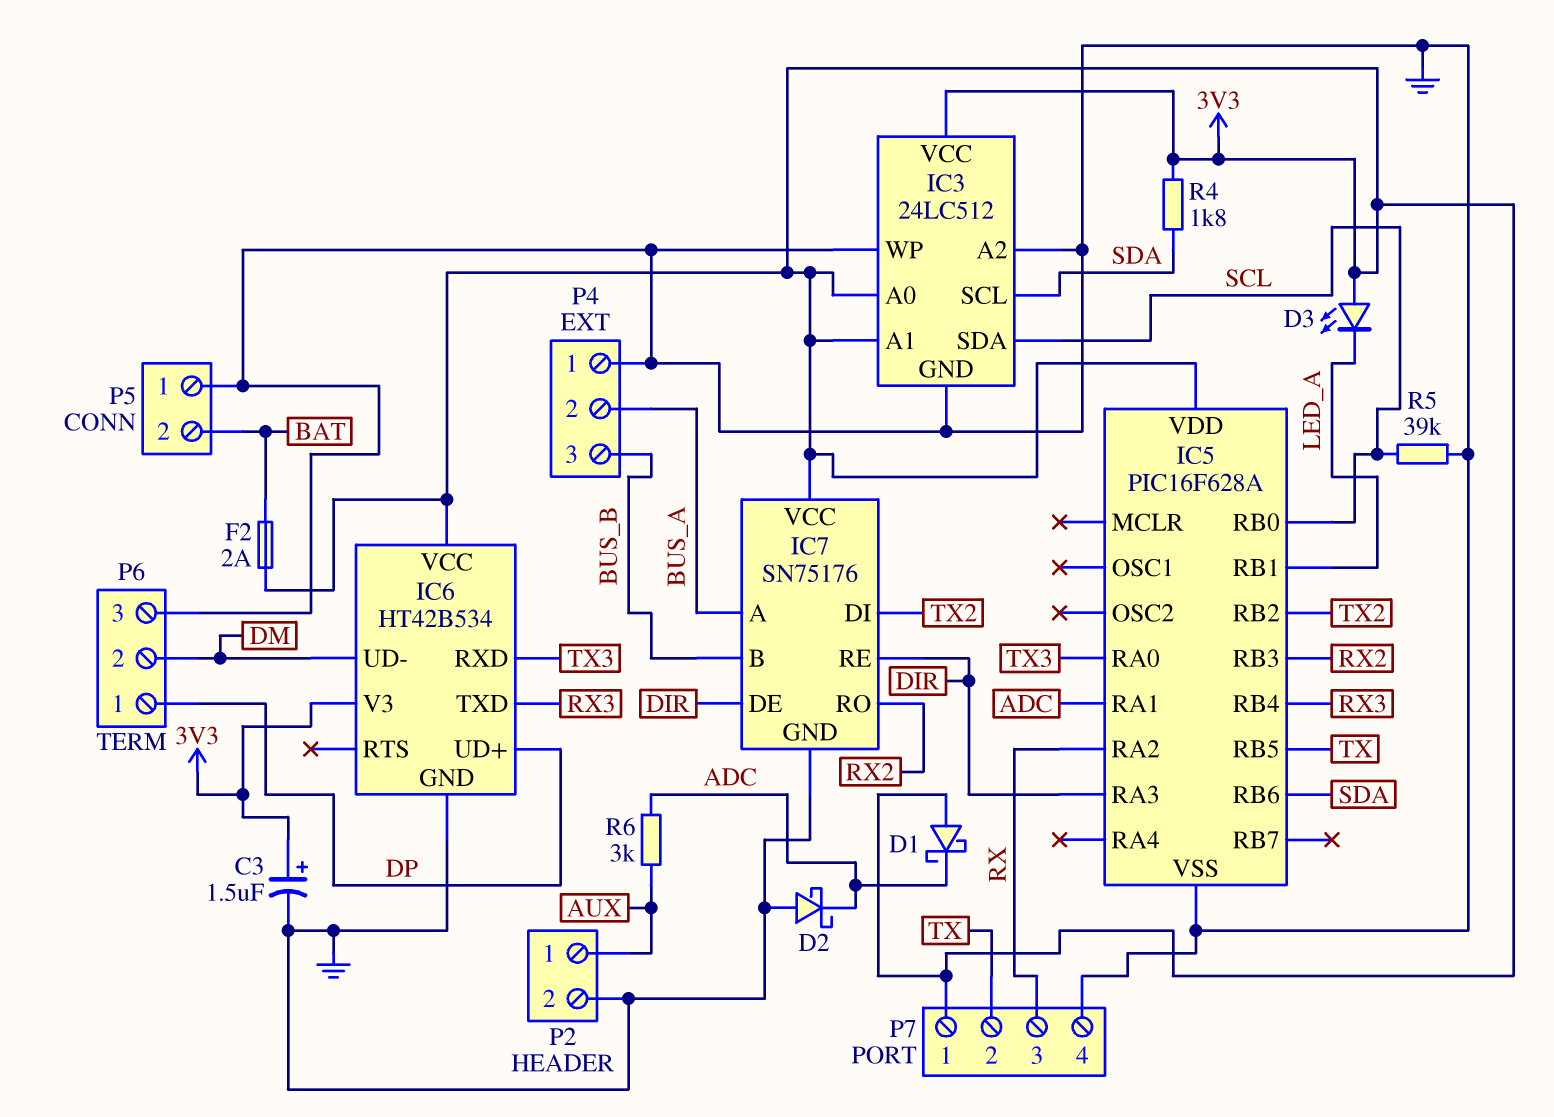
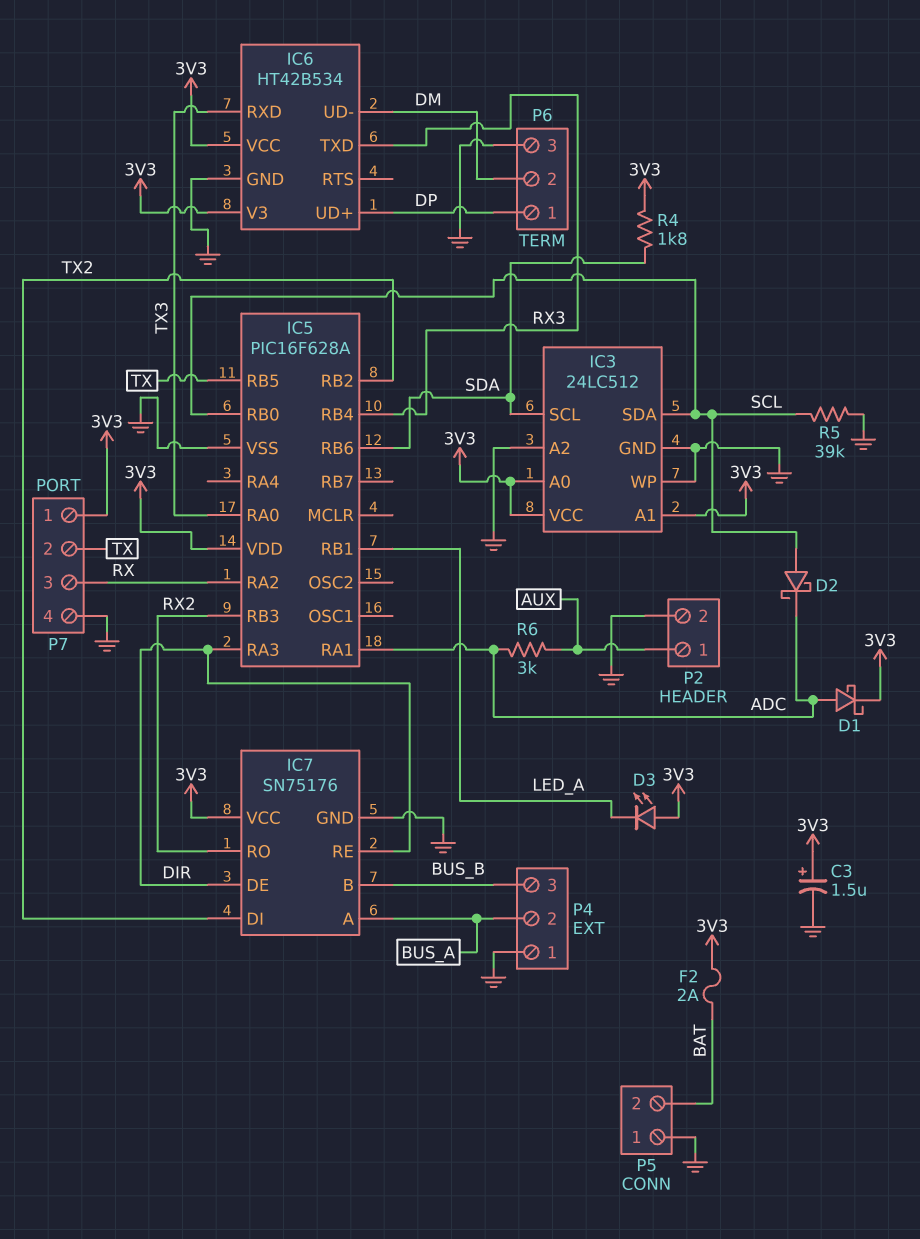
D1: schottky (A 3V3, K ADC) -> schottky (A ADC, K 3V3)
D2: schottky (A GND, K ADC) -> schottky (A SCL, K ADC)

